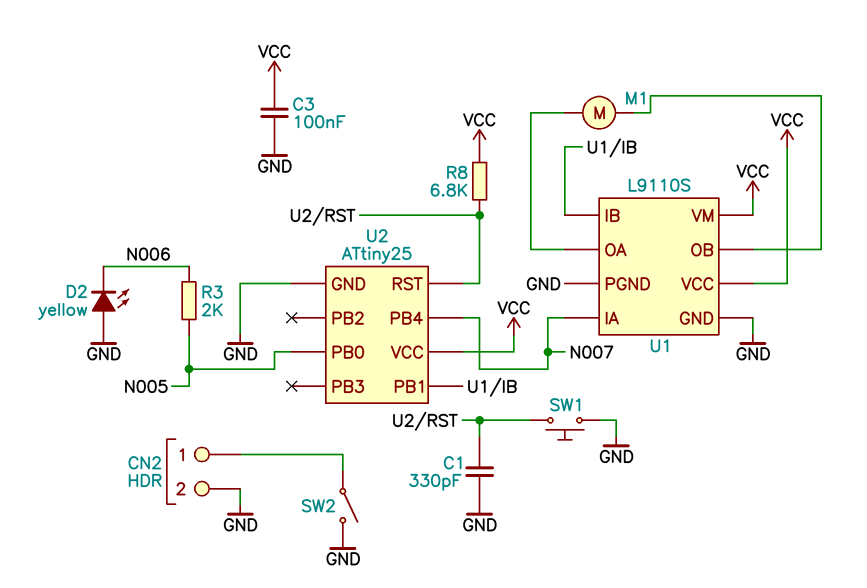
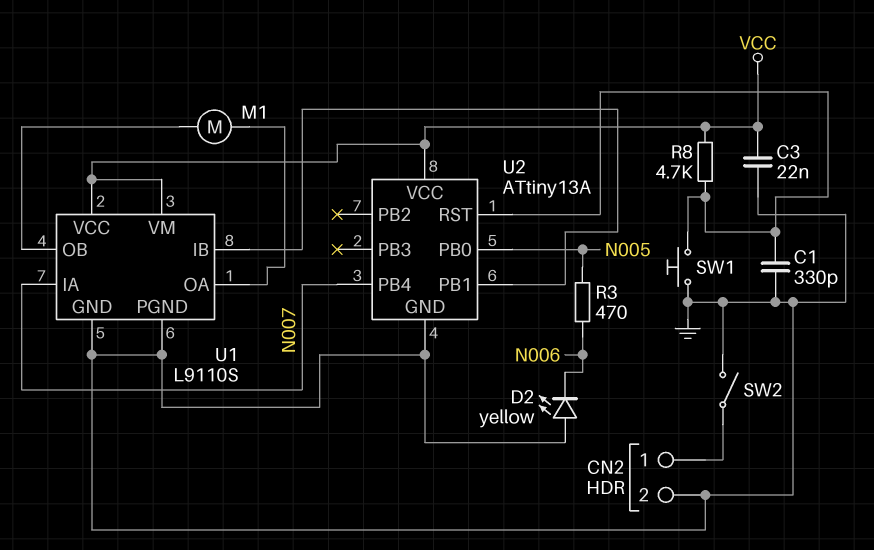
C3: 100nF (GND, VCC) -> 22nF (GND, VCC)
R3: 2k (N005, N006) -> 470 (N005, N006)
R8: 6.8k (U2/RST, VCC) -> 4.7k (U2/RST, VCC)
U2: ATtiny25 -> ATtiny13A

